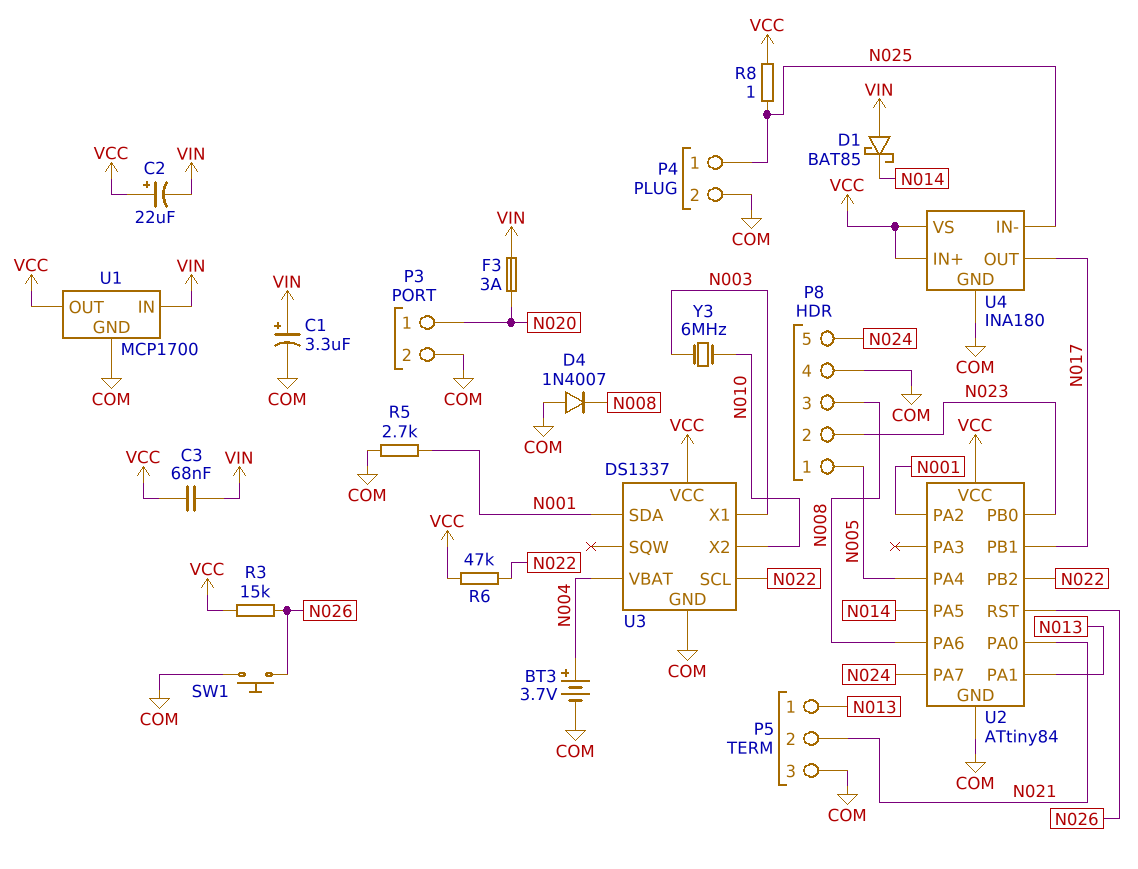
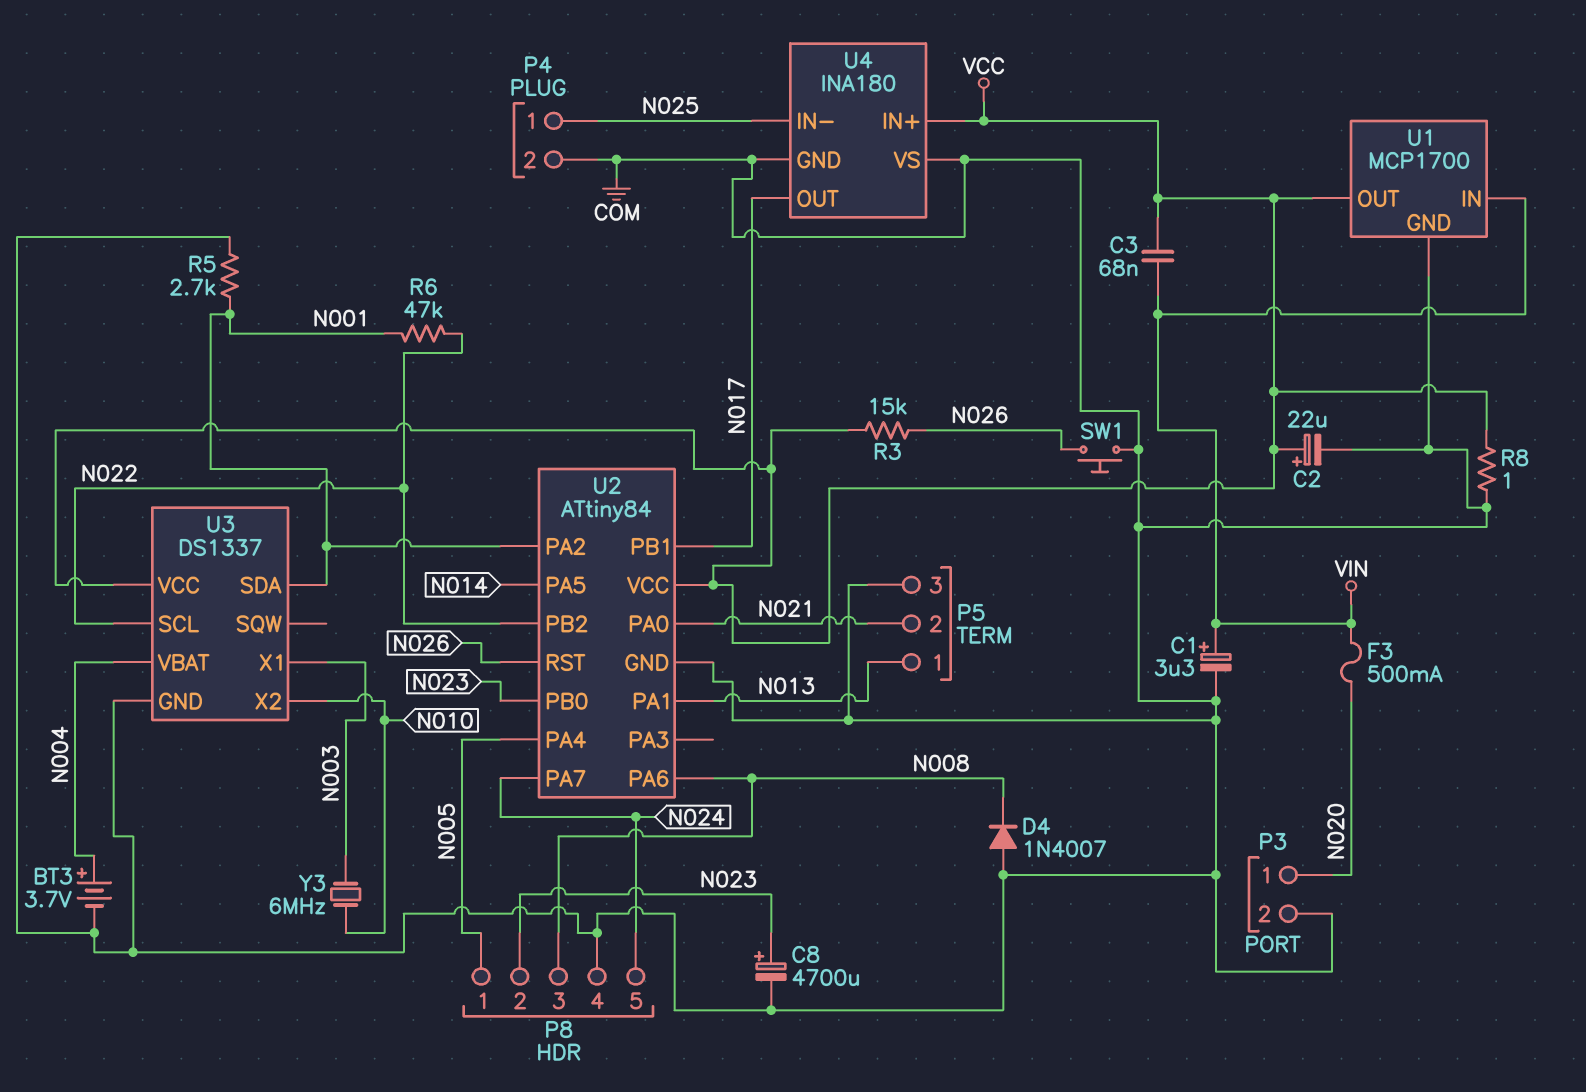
C2: 22uF (plus VCC, minus VIN) -> 22uF (plus VCC, minus COM)
C8: none -> 4700uF (plus N023, minus COM)
D1: schottky BAT85 (A VIN, K N014) -> none
F3: 3A (N020, VIN) -> 500mA (N020, VIN)
R6: 47k (N022, VCC) -> 47k (N001, N022)
R8: 1 (N025, VCC) -> 1 (COM, VCC)
U4 pin VS: VCC -> COM

